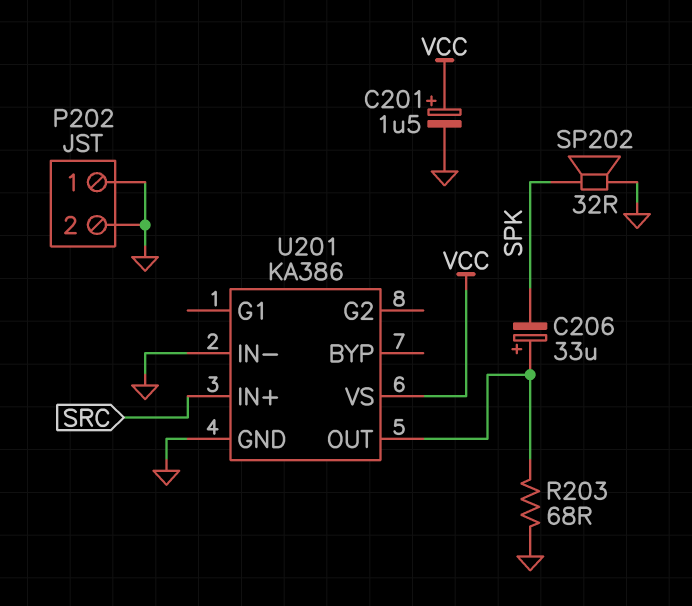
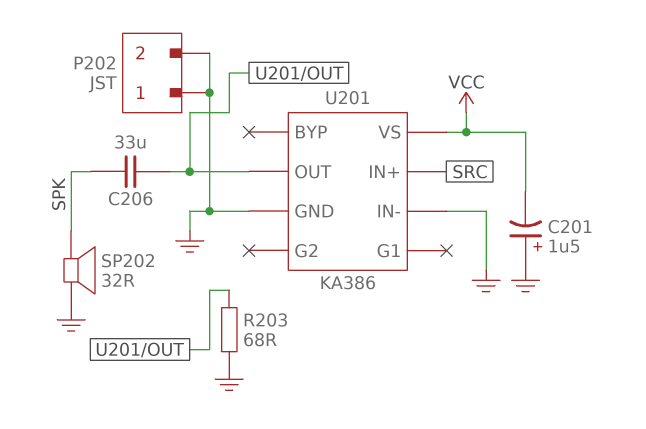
C201: 1.5uF (plus VCC, minus GND) -> 1.5uF (plus GND, minus VCC)
C206: 33uF (plus U201/OUT, minus SPK) -> 33uF (SPK, U201/OUT)

